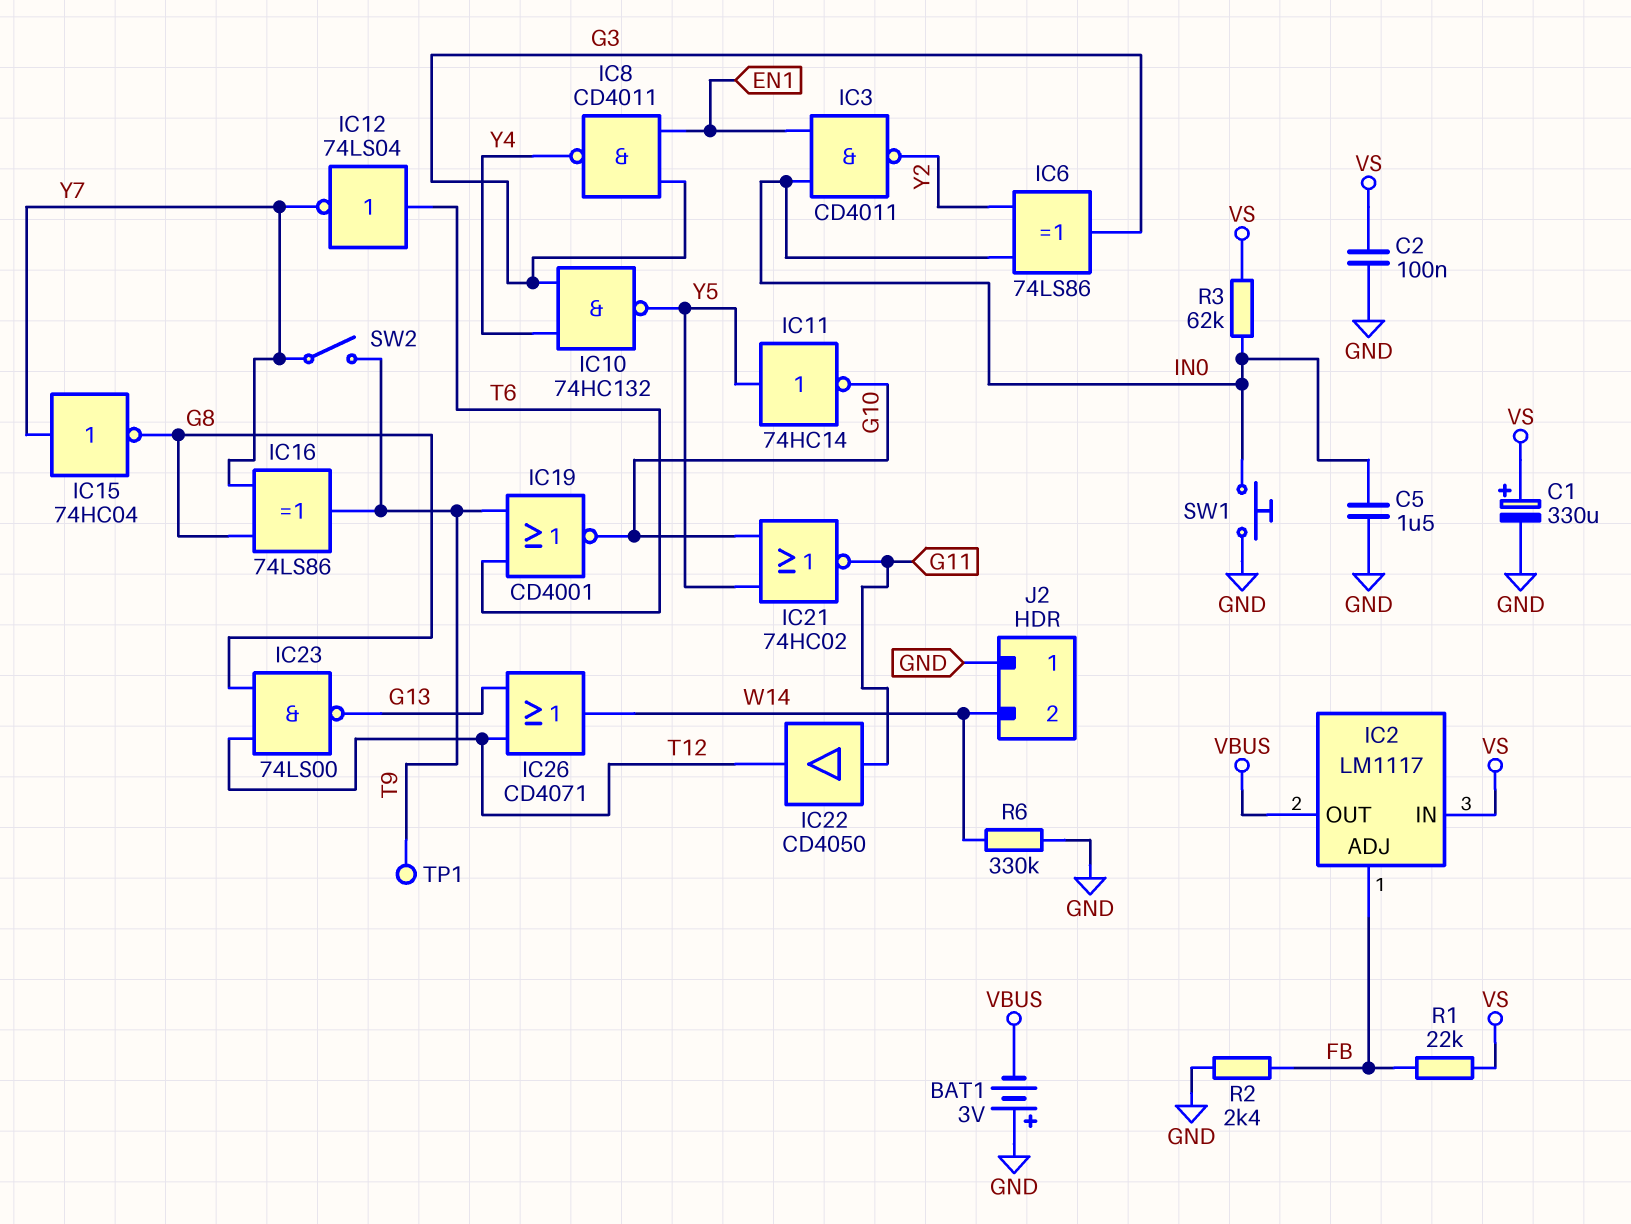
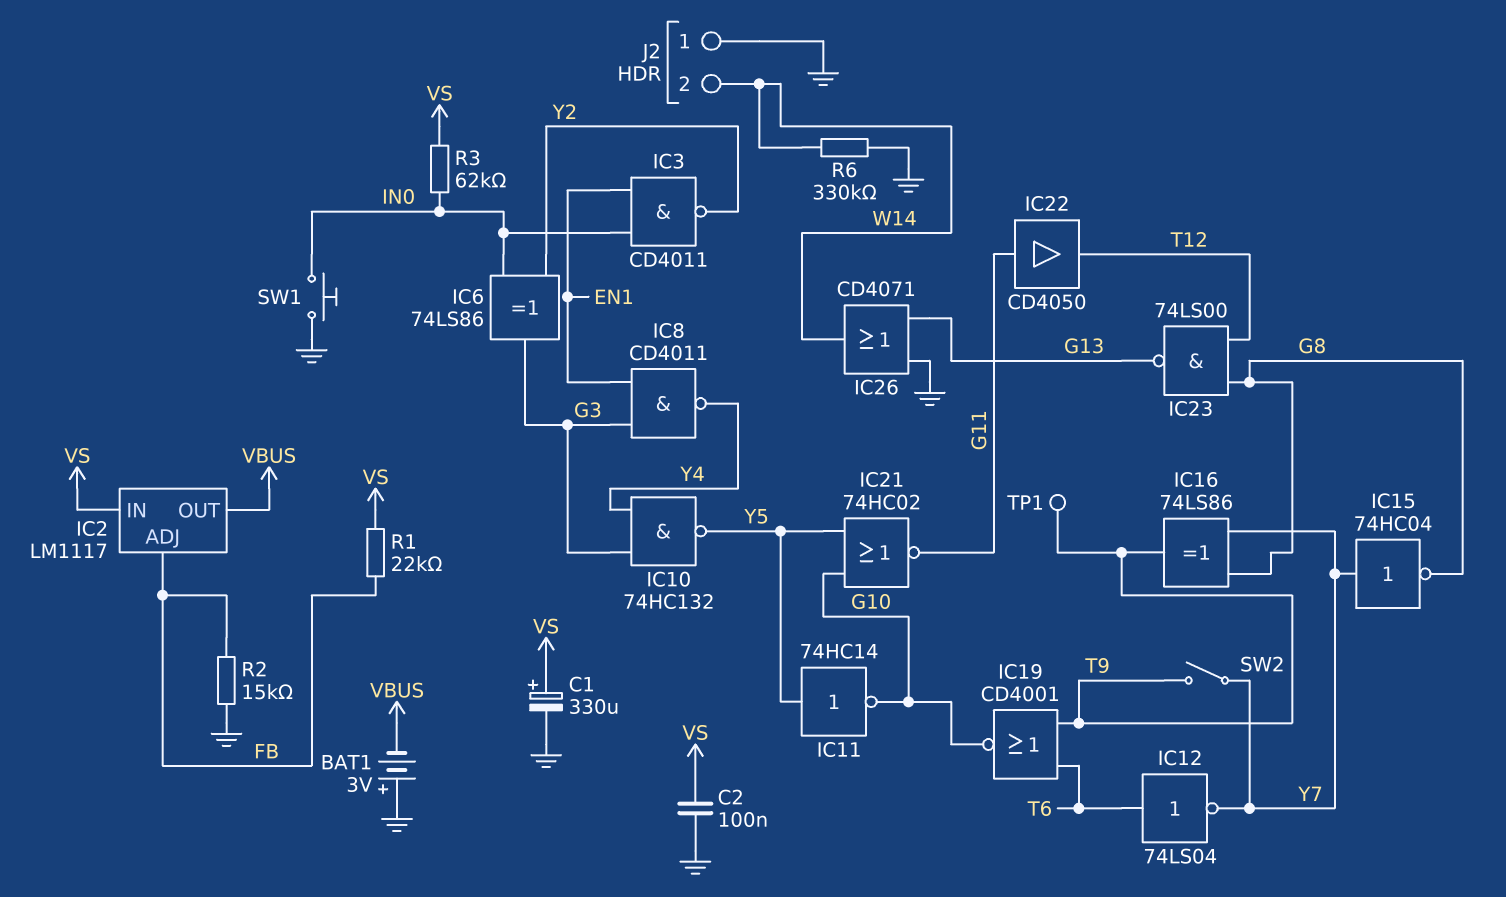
C5: 1.5uF (GND, IN0) -> none
IC26: OR CD4071 (in G13, in T12, out W14) -> OR CD4071 (in G13, in GND, out W14)
R2: 2.4k (FB, GND) -> 15k (FB, GND)

